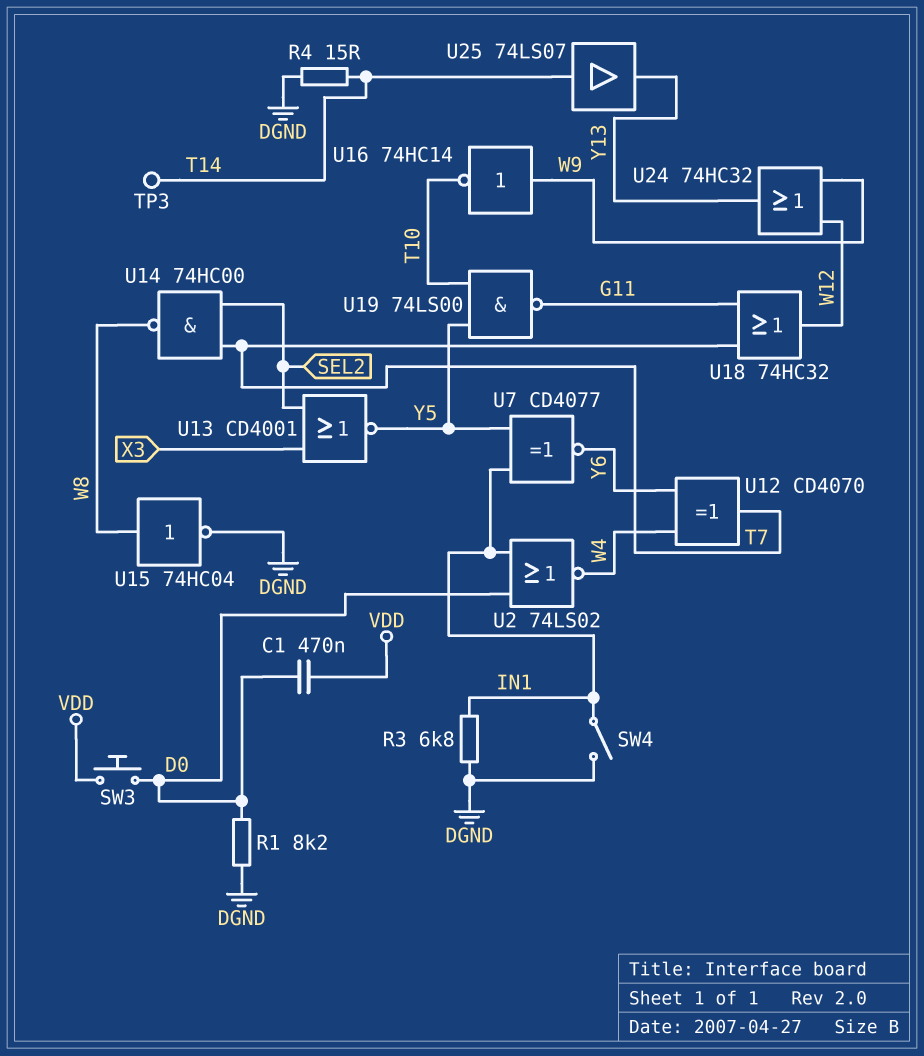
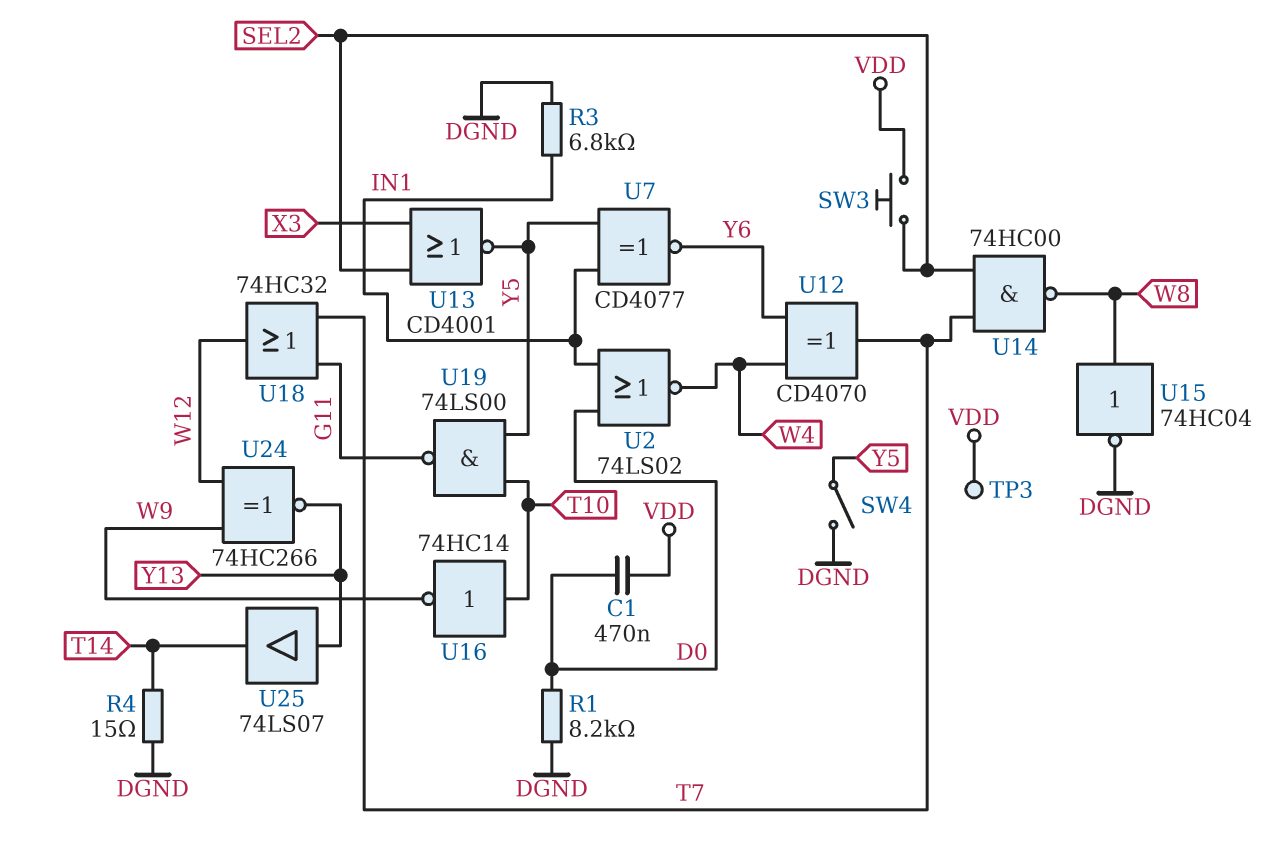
SW3: button (D0, VDD) -> button (SEL2, VDD)
SW4: switch (DGND, IN1) -> switch (DGND, Y5)
TP3: test point (T14) -> test point (VDD)
U16: NOT 74HC14 (in W9, out T10) -> NOT 74HC14 (in T10, out W9)
U24: OR 74HC32 (in W9, in W12, out Y13) -> XNOR 74HC266 (in W9, in W12, out Y13)
U25: buffer 74LS07 (in T14, out Y13) -> buffer 74LS07 (in Y13, out T14)

